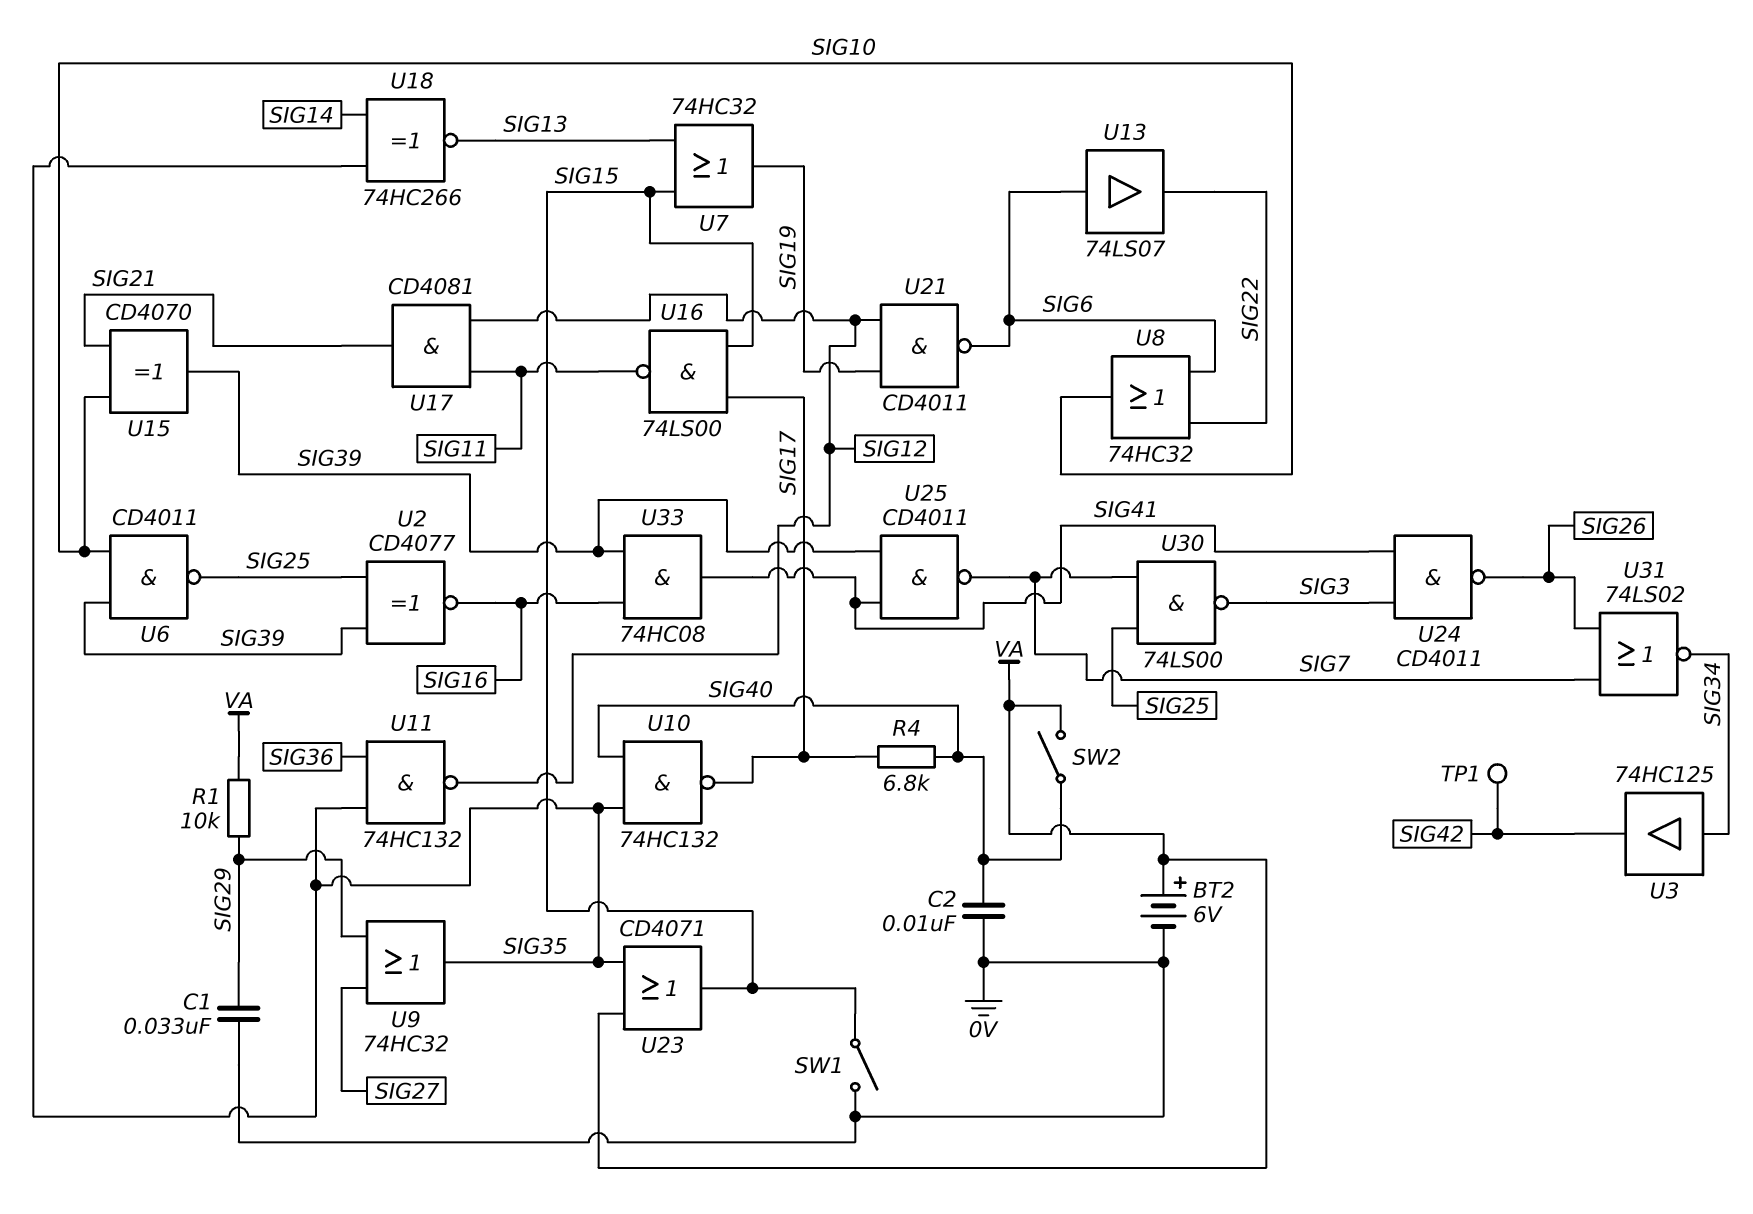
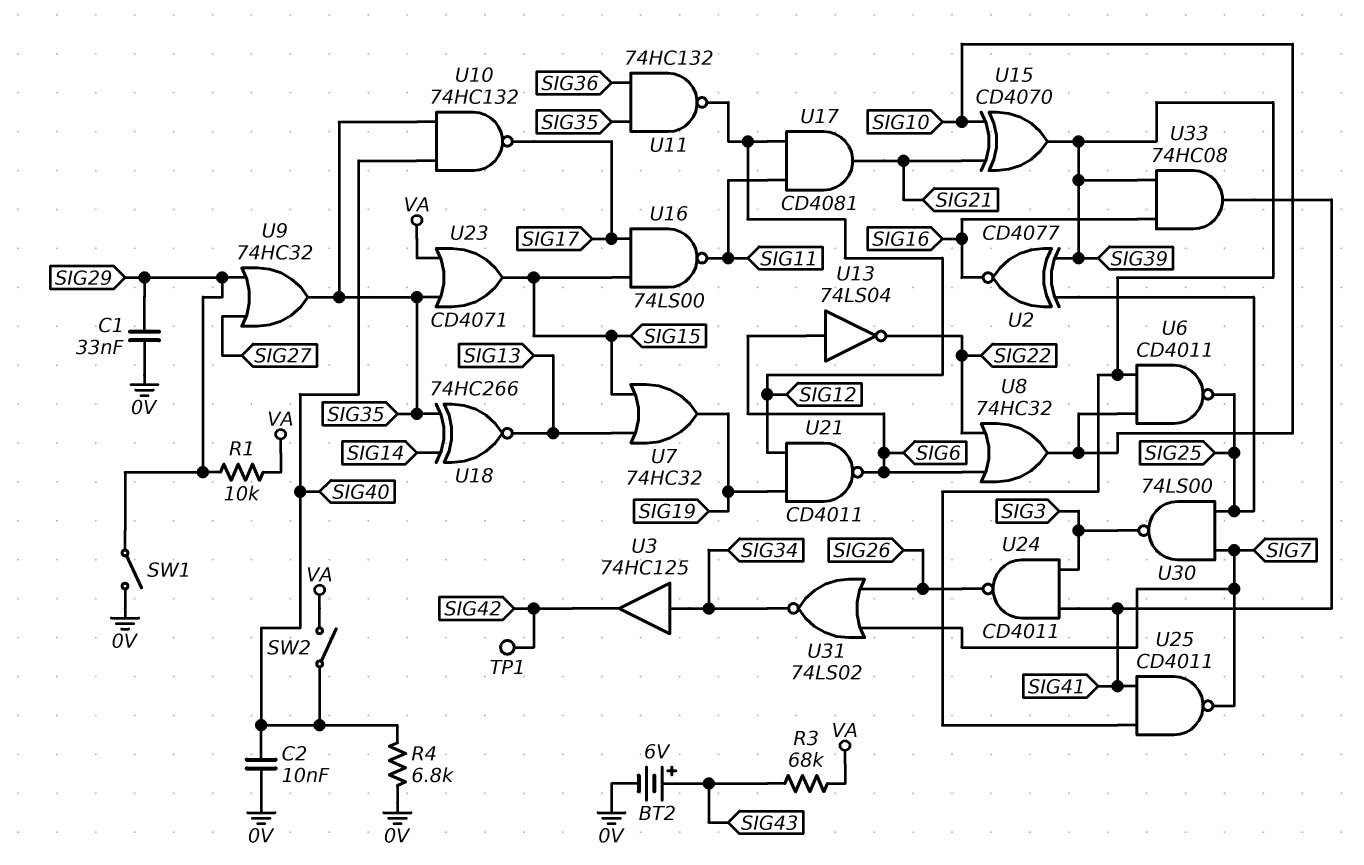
BT2: 6V (plus VA, minus 0V) -> 6V (plus SIG43, minus 0V)
R3: none -> 68k (SIG43, VA)
R4: 6.8k (SIG17, SIG40) -> 6.8k (0V, SIG40)
SW1: switch (0V, SIG15) -> switch (0V, SIG29)
U13: buffer 74LS07 (in SIG6, out SIG22) -> NOT 74LS04 (in SIG6, out SIG22)

